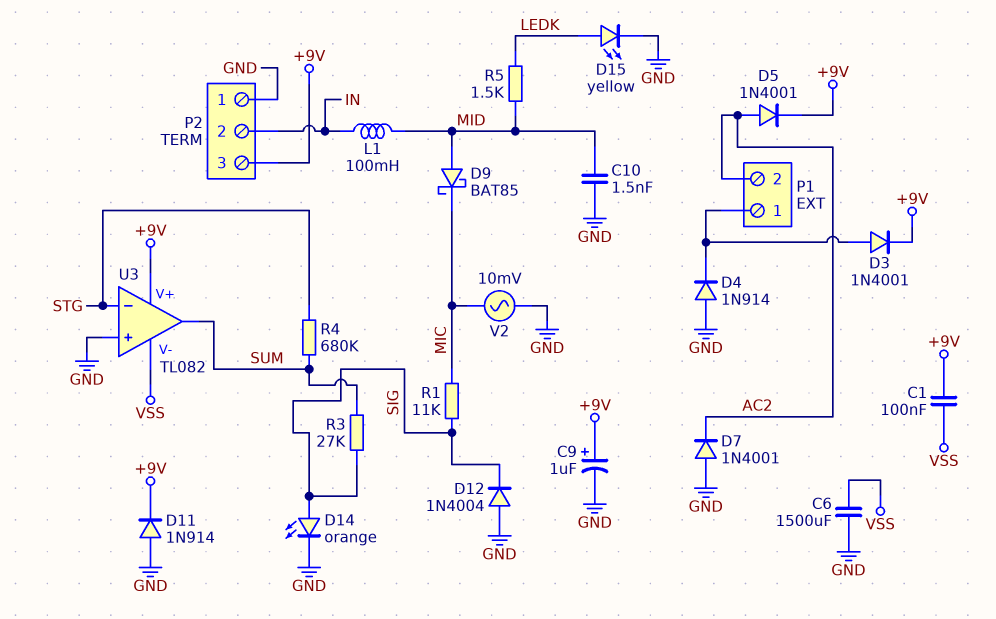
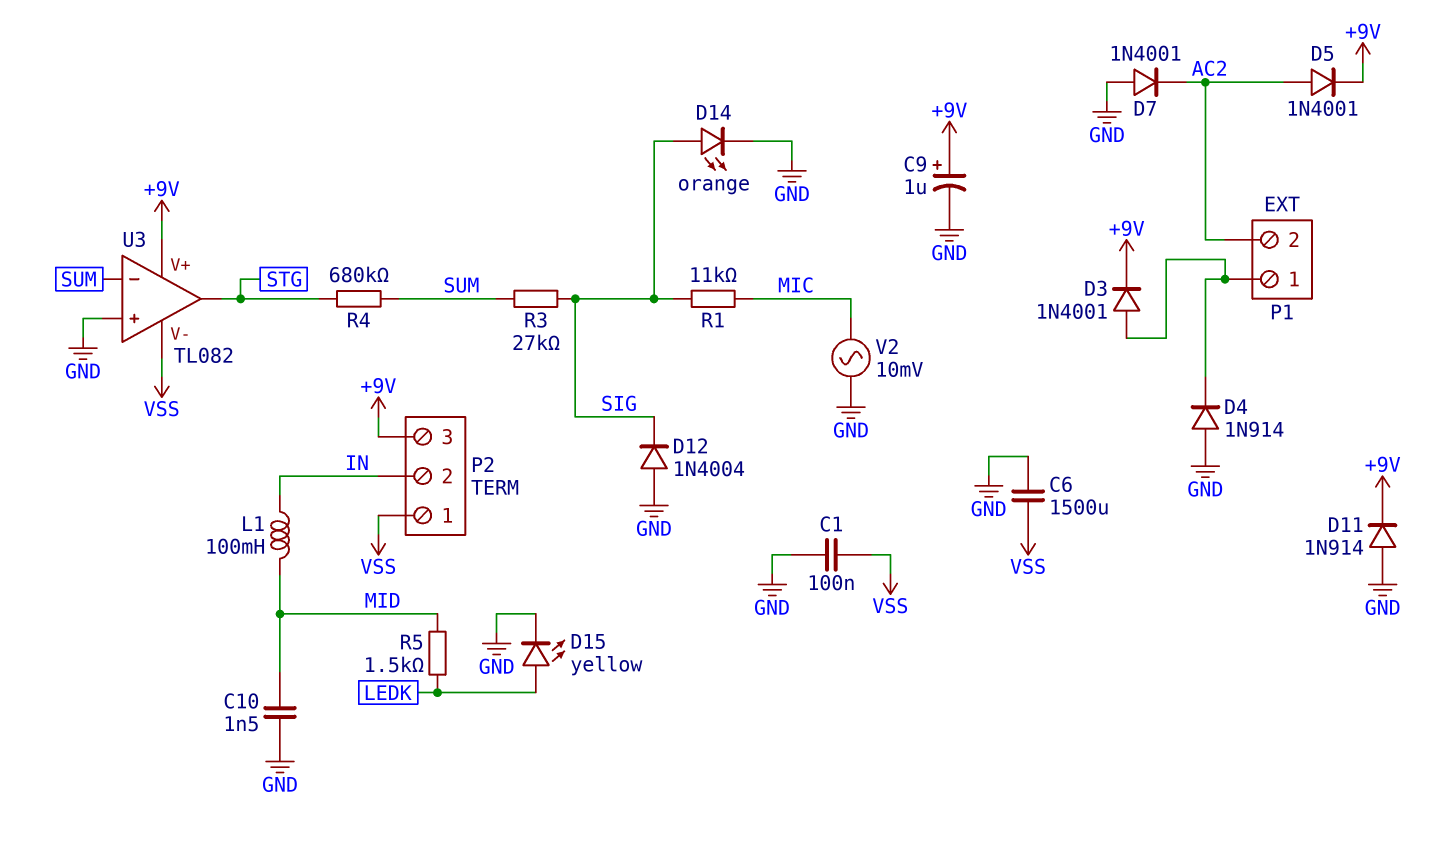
C1: 100nF (+9V, VSS) -> 100nF (GND, VSS)
D9: schottky BAT85 (A MID, K MIC) -> none
P2 pin 1: GND -> VSS
U3 pin in-: STG -> SUM
U3 pin out: SUM -> STG

